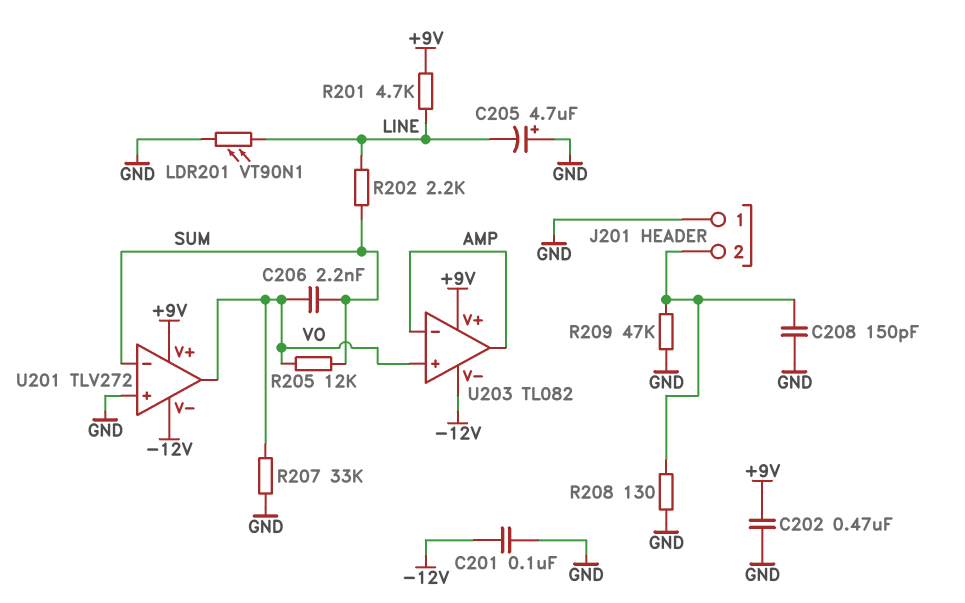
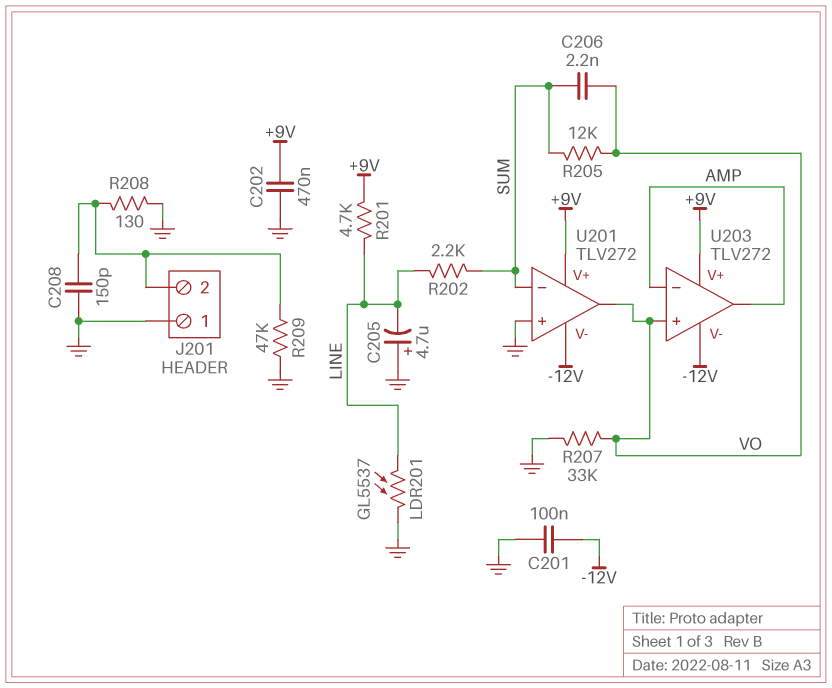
LDR201: VT90N1 (GND, LINE) -> GL5537 (GND, LINE)
U203: TL082 -> TLV272

